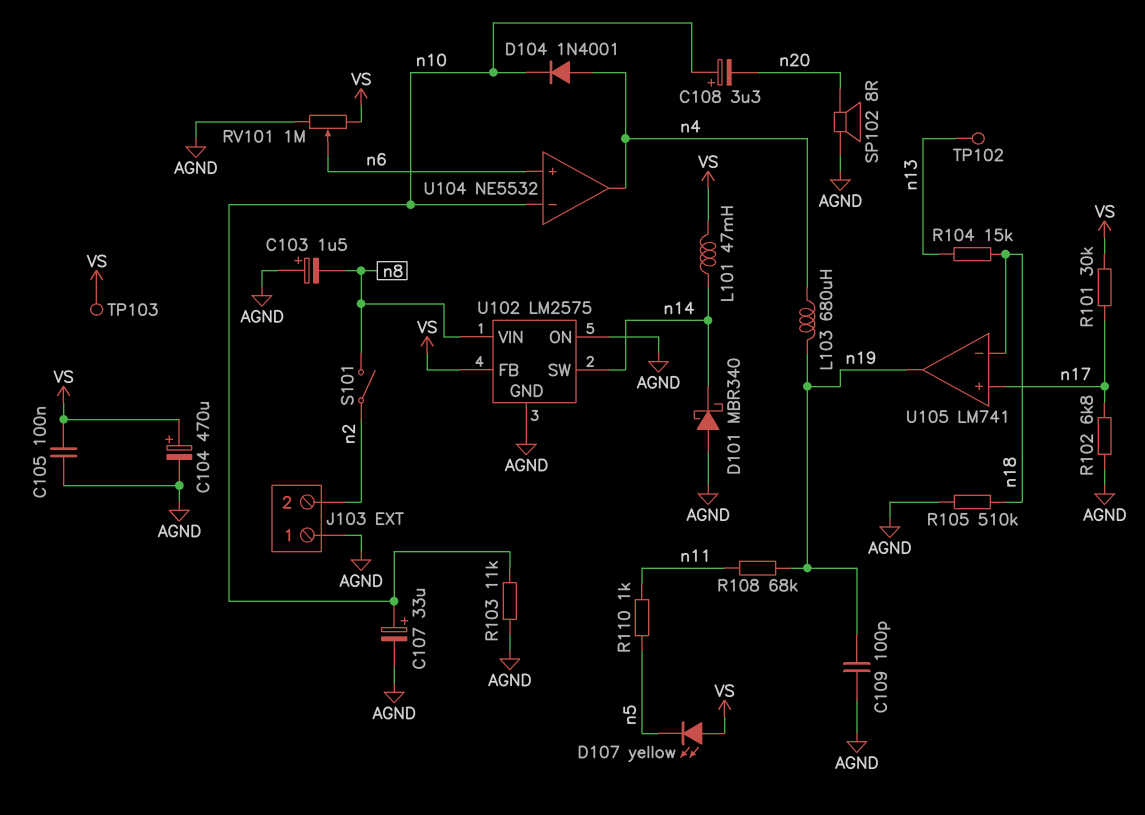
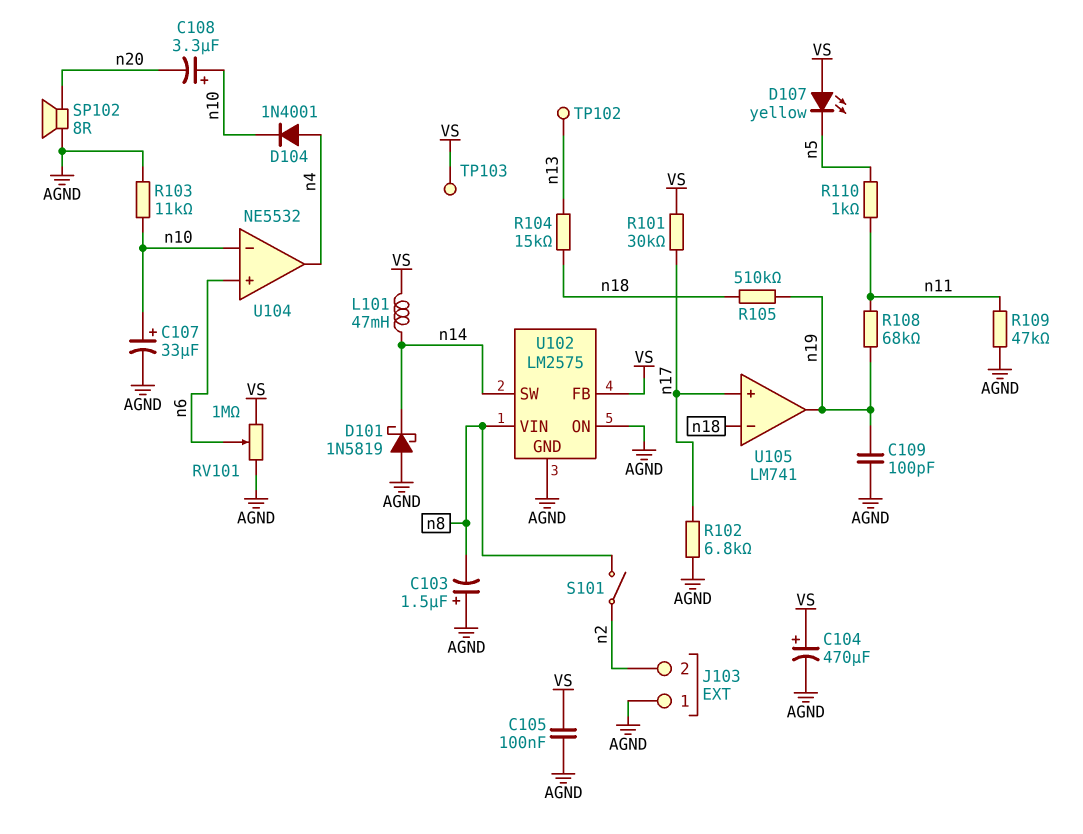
D101: schottky MBR340 (A AGND, K n14) -> schottky 1N5819 (A AGND, K n14)
L103: 680uH (n4, n19) -> none
R105: 510k (AGND, n18) -> 510k (n18, n19)
R109: none -> 47k (AGND, n11)

